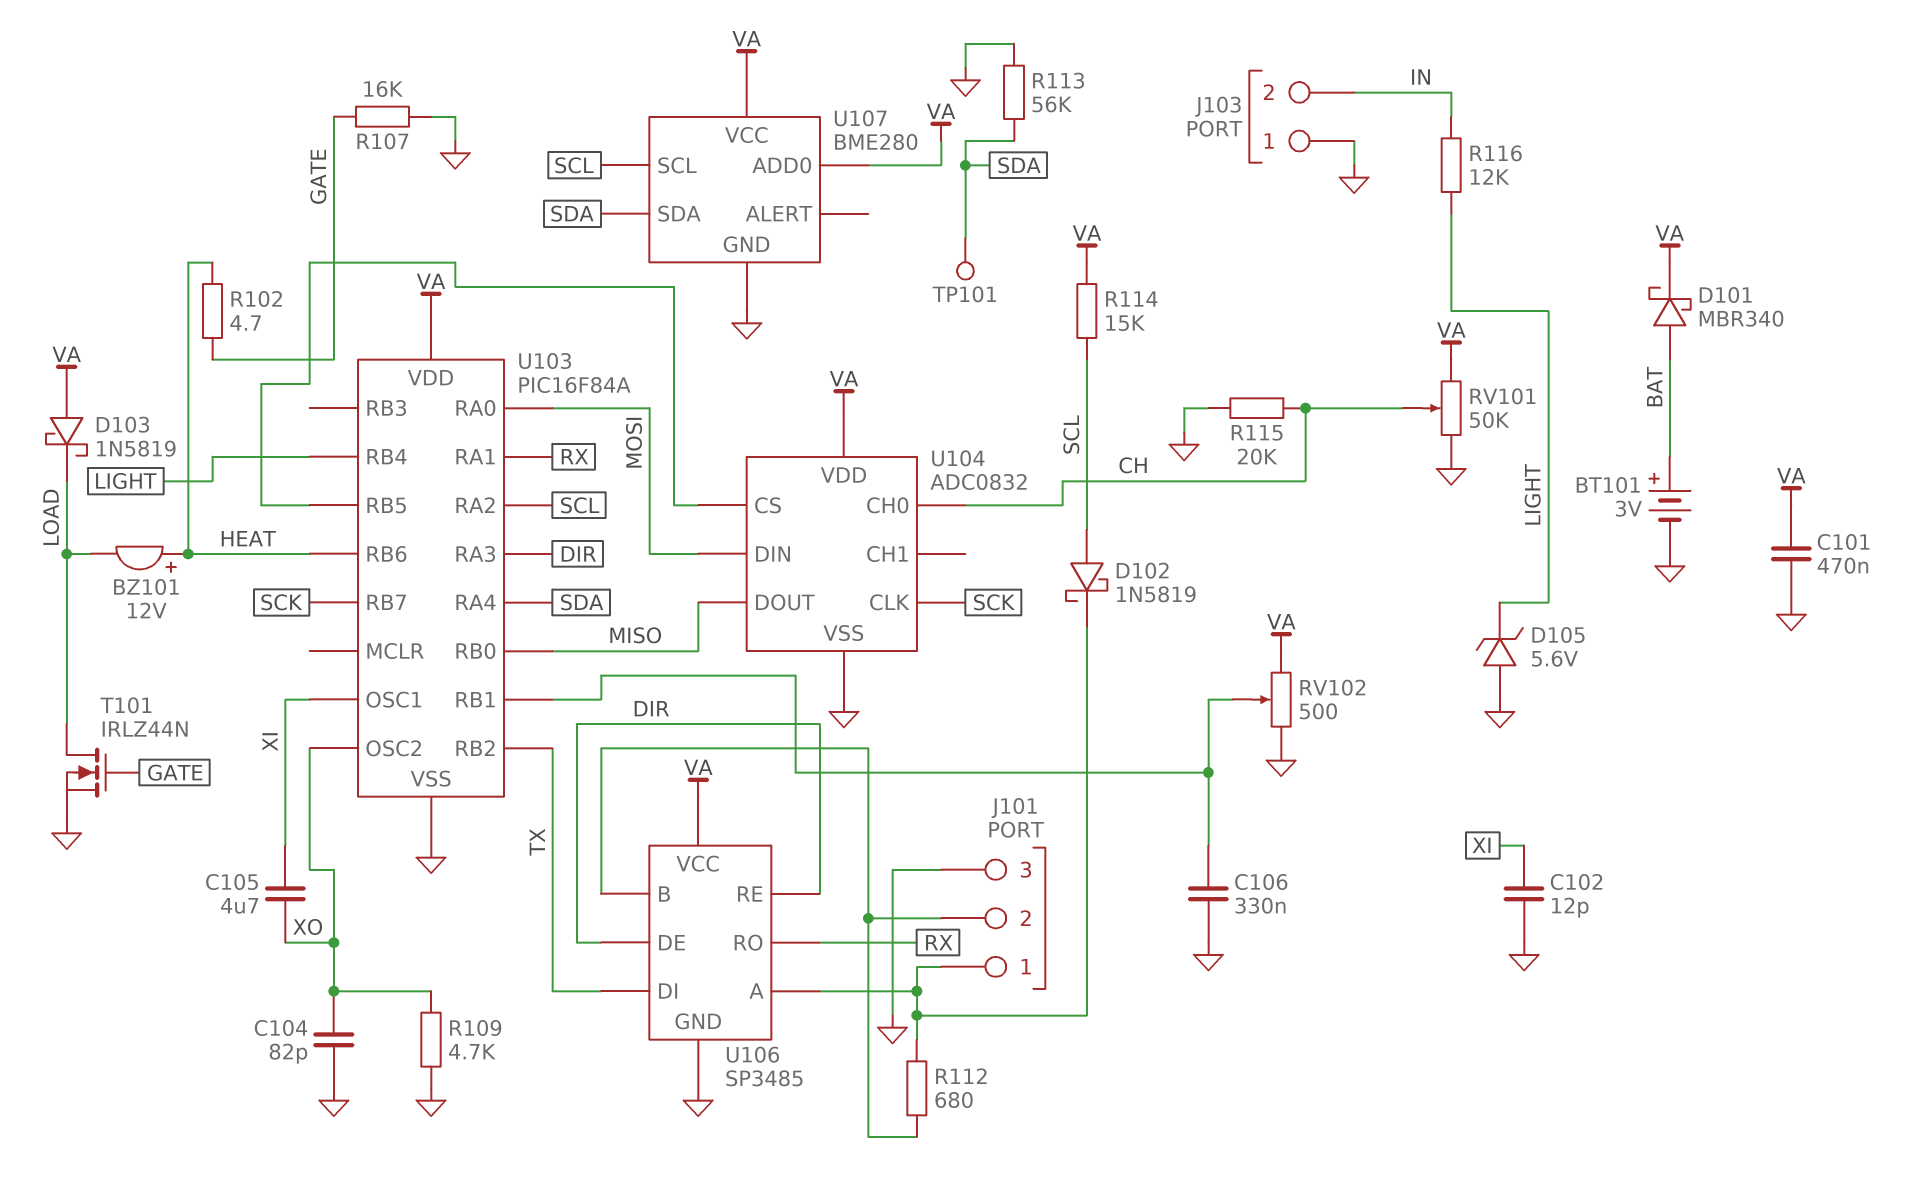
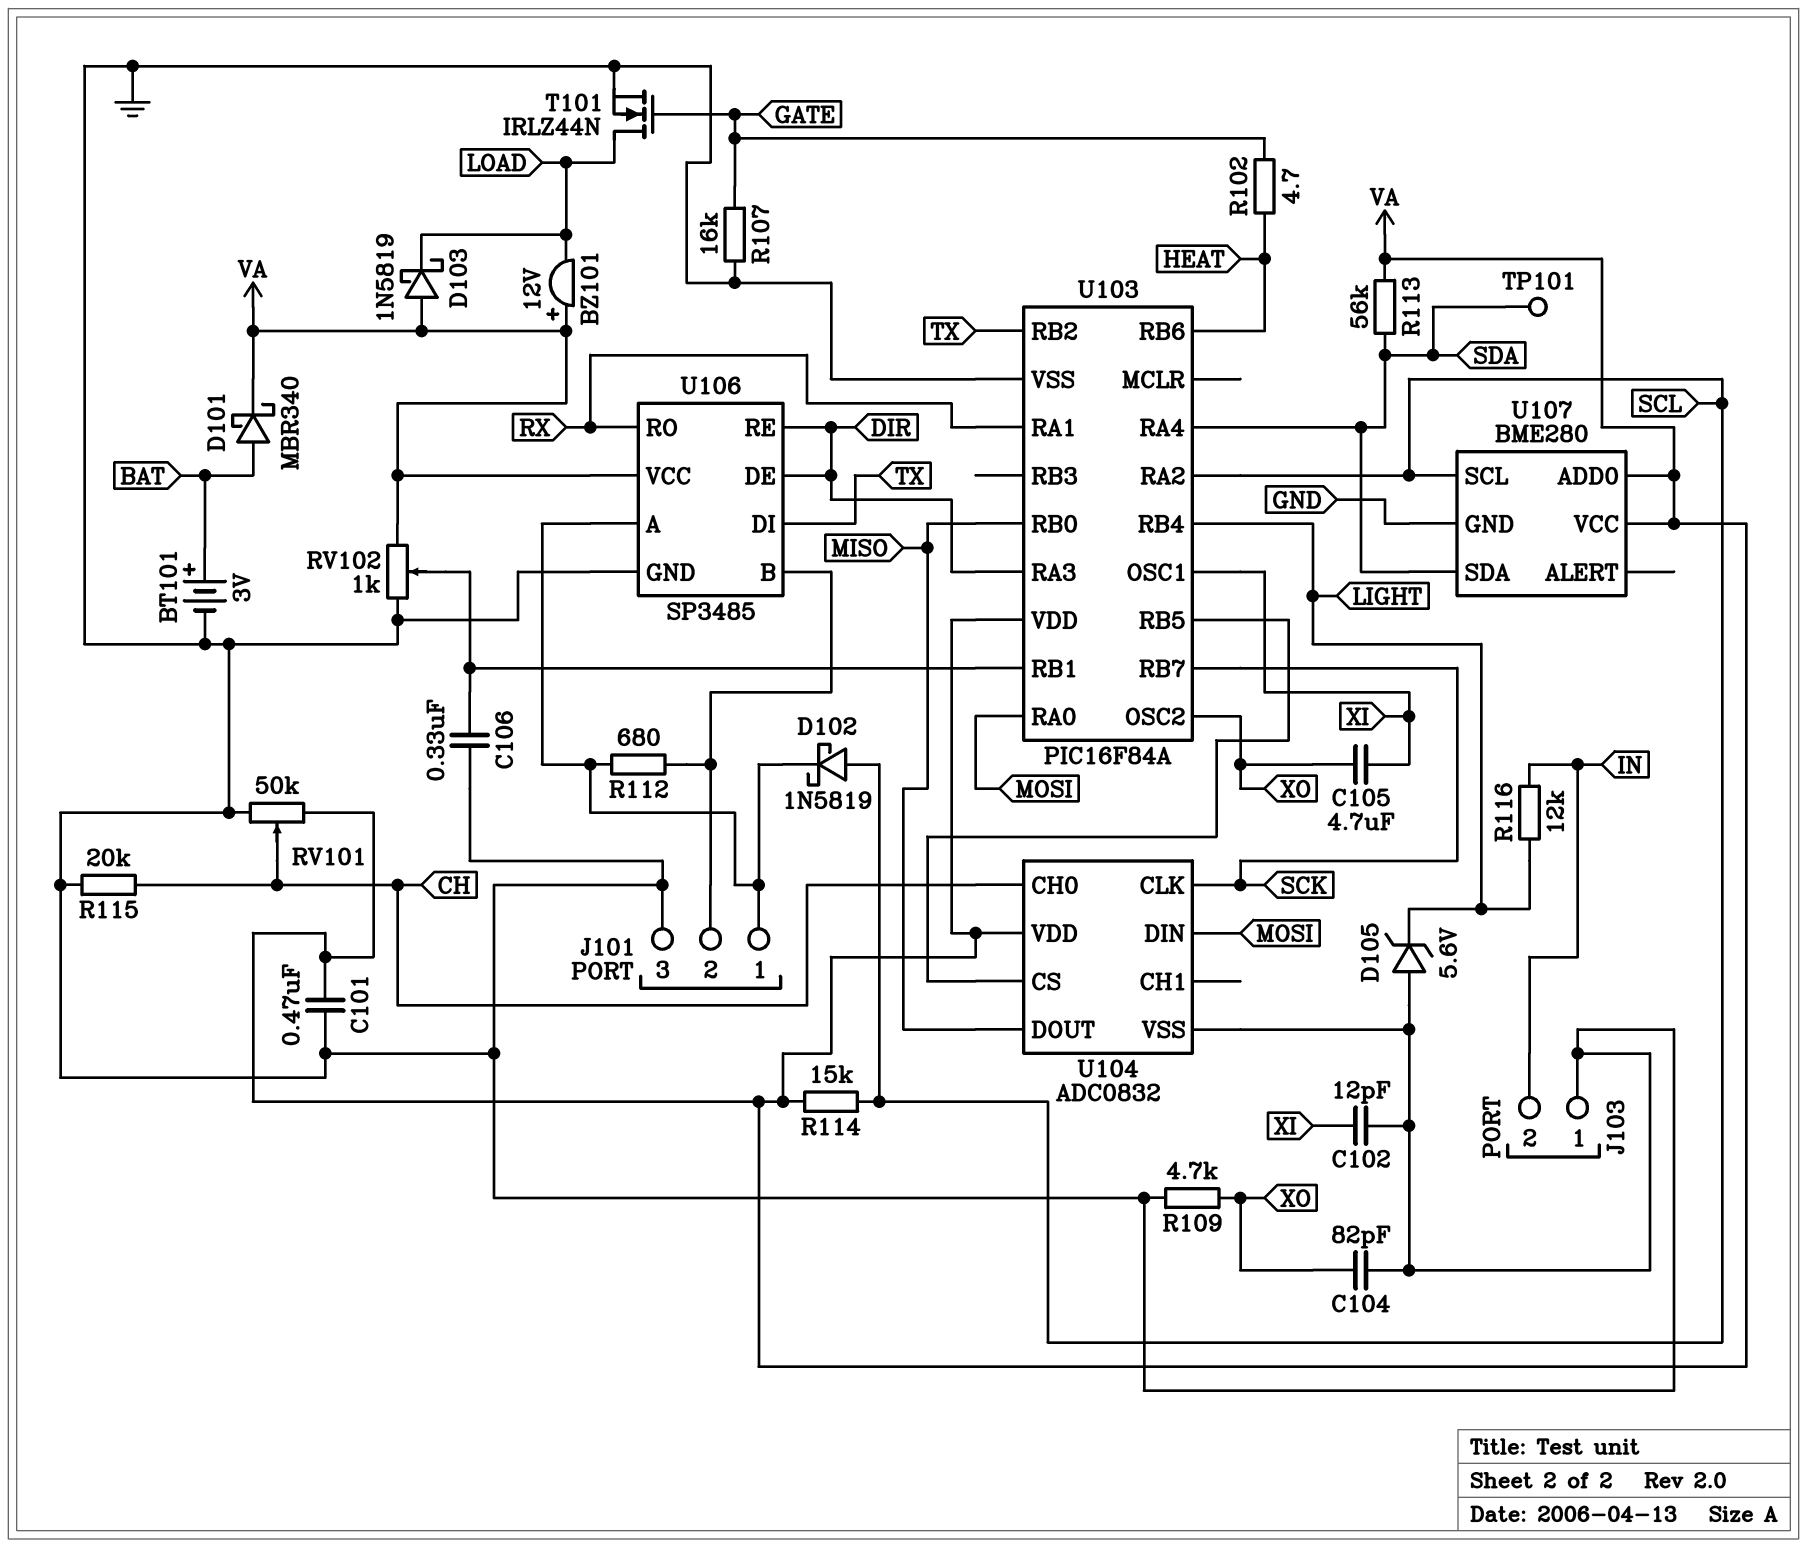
BZ101: buzzer 12V (plus HEAT, minus LOAD) -> buzzer 12V (plus VA, minus LOAD)
R113: 56k (GND, SDA) -> 56k (SDA, VA)
RV102: 500 (GND, VA, wiper U103/RB1) -> 1k (GND, VA, wiper U103/RB1)

